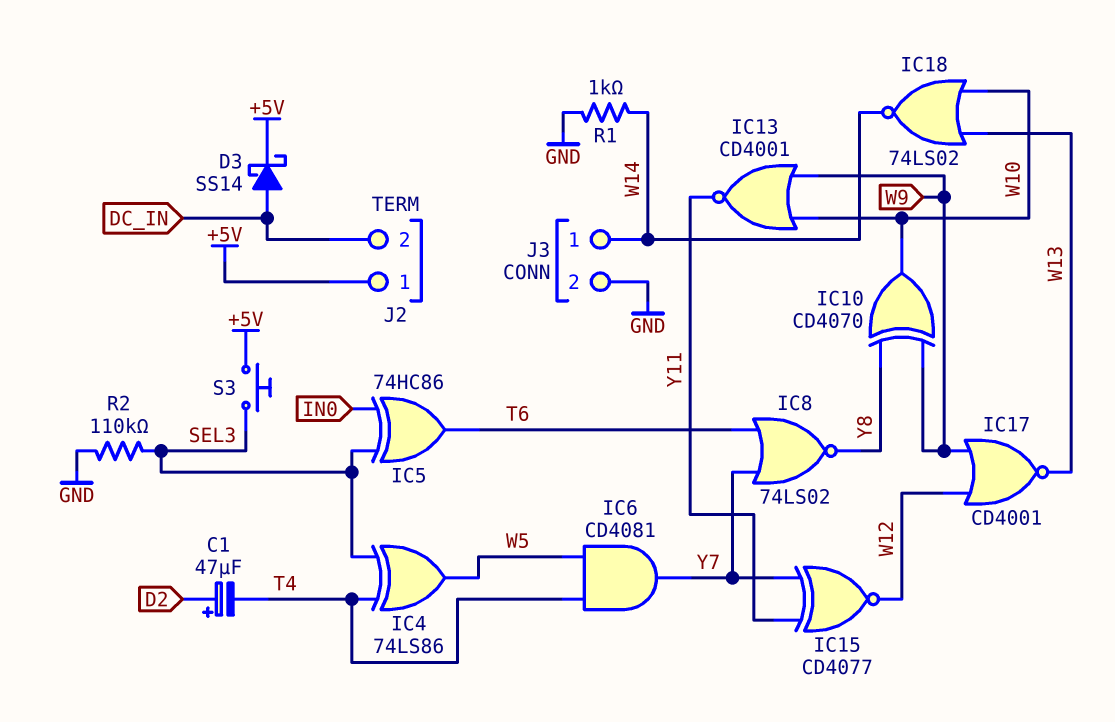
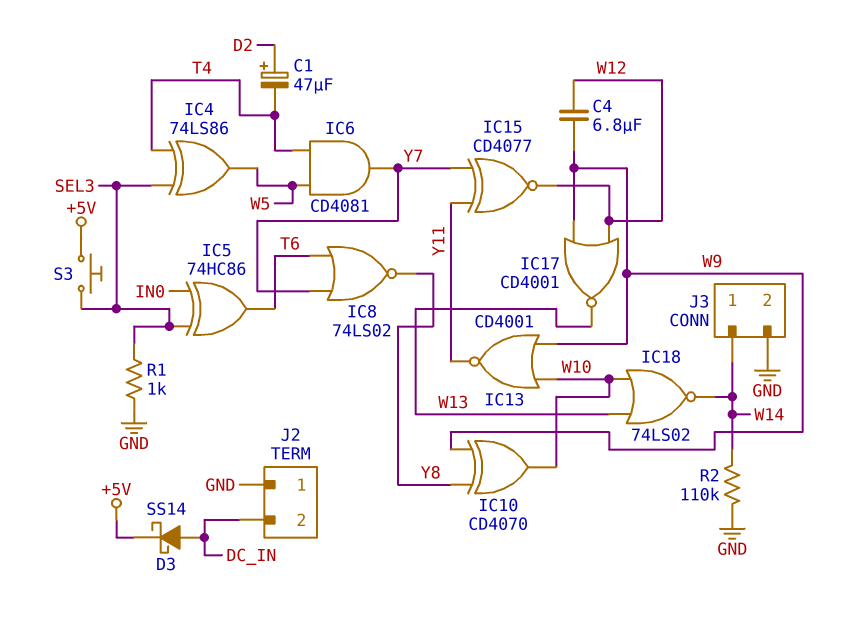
C4: none -> 6.8uF (W9, W12)
J2 pin 1: +5V -> GND
R1: 1k (GND, W14) -> 1k (GND, SEL3)
R2: 110k (GND, SEL3) -> 110k (GND, W14)

